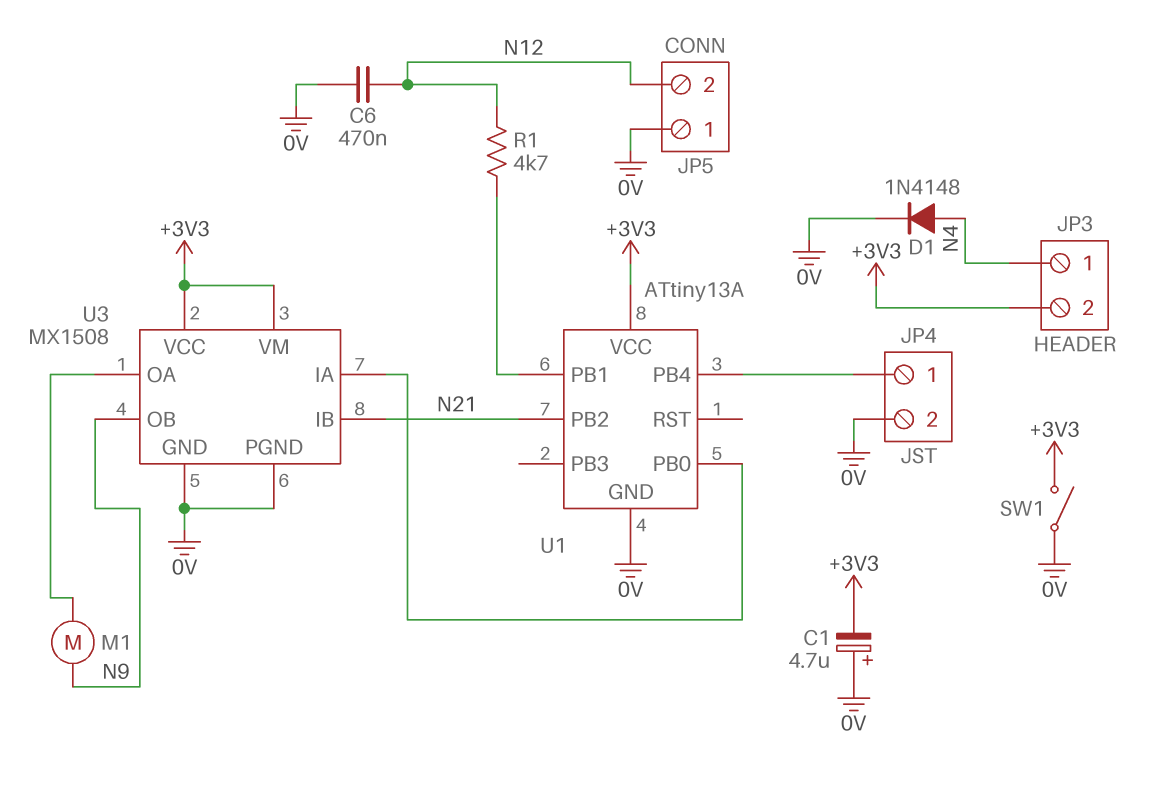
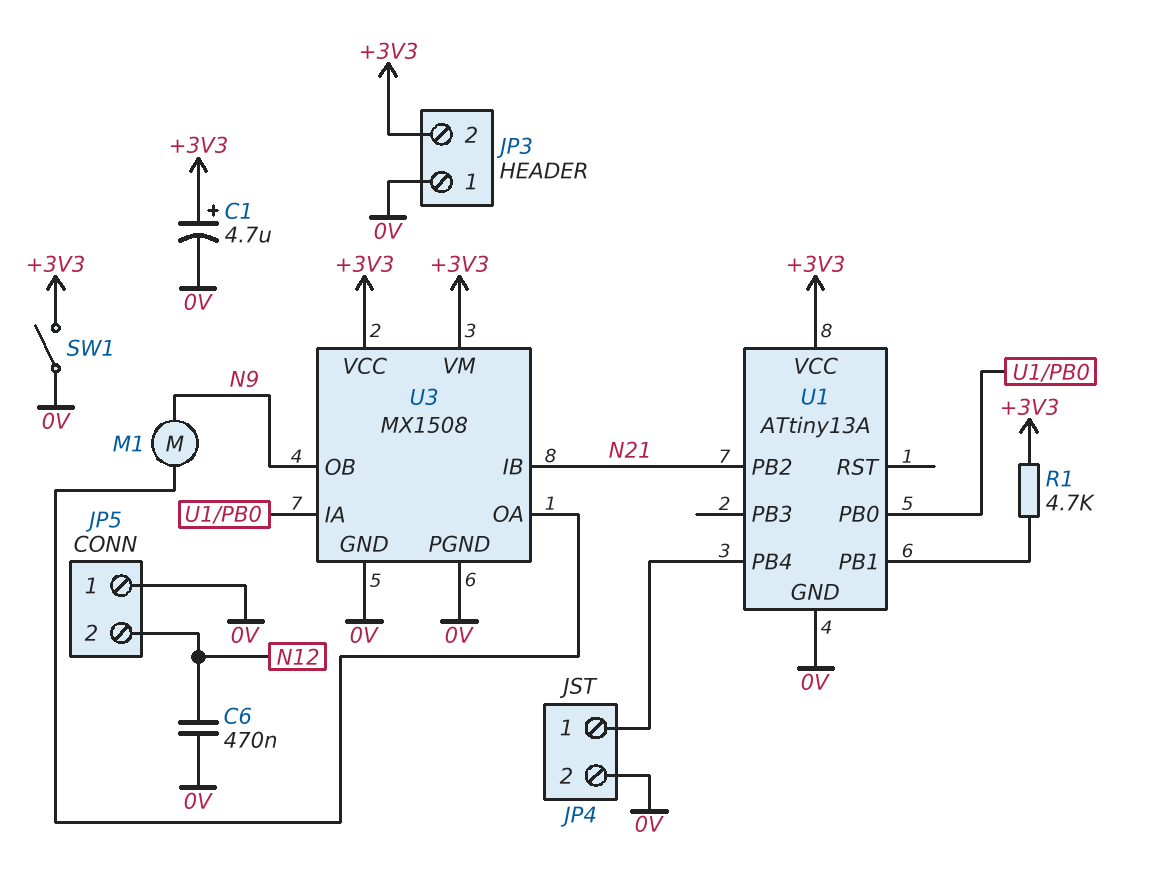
C1: 4.7uF (plus 0V, minus +3V3) -> 4.7uF (plus +3V3, minus 0V)
D1: diode 1N4148 (A N4, K 0V) -> none
JP3 pin 1: N4 -> 0V
R1: 4.7k (N12, U1/PB1) -> 4.7k (+3V3, U1/PB1)

